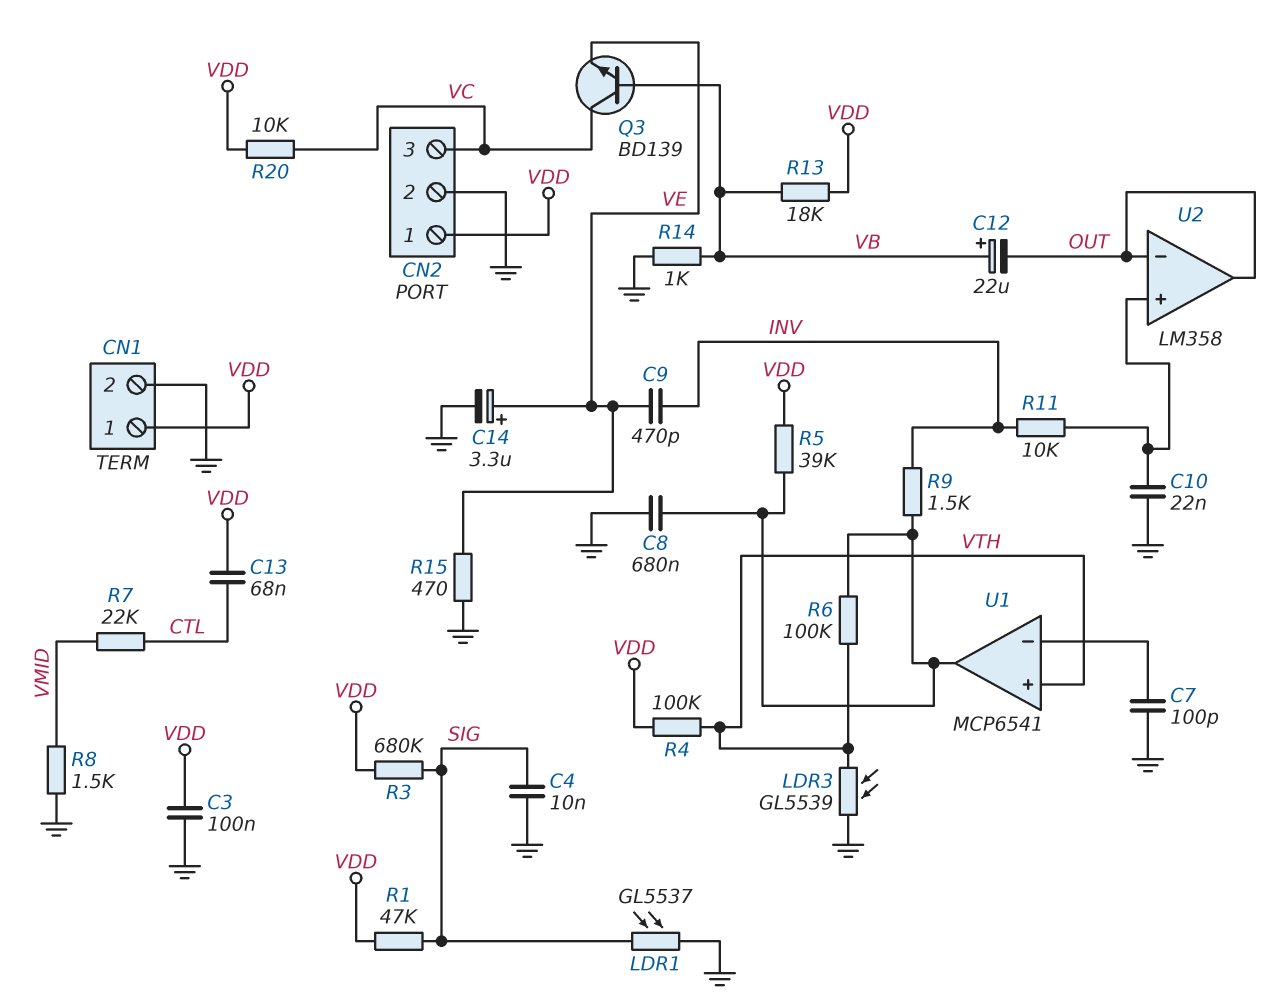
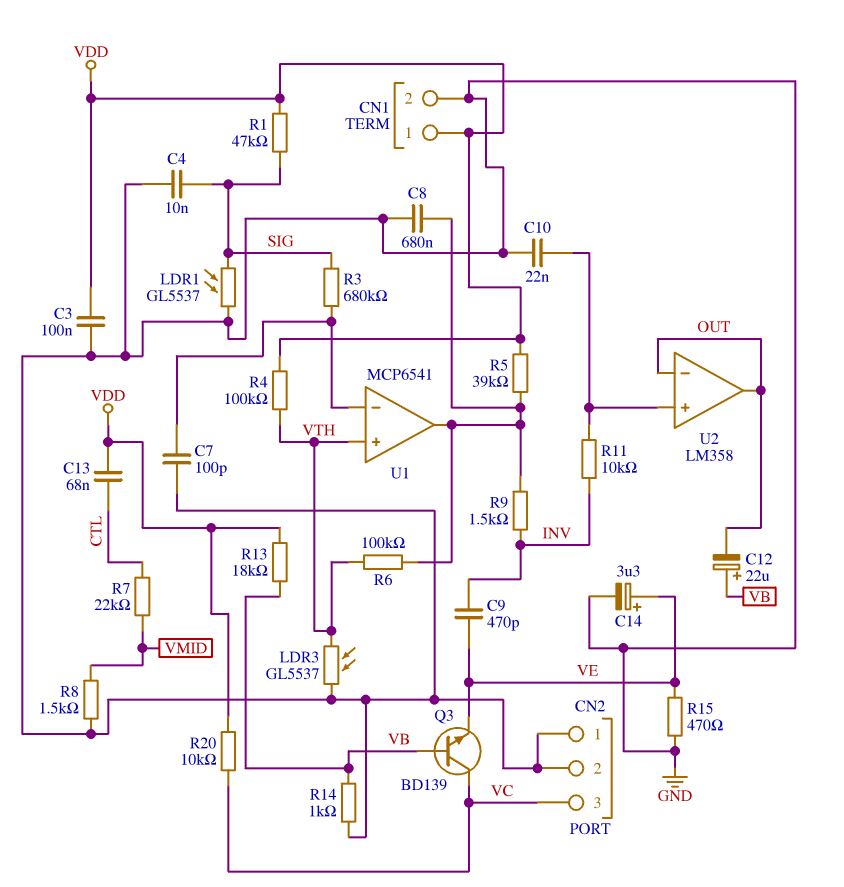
CN2 pin 1: VDD -> GND
LDR3: GL5539 (GND, VTH) -> GL5537 (GND, VTH)
R3: 680k (SIG, VDD) -> 680k (SIG, U1/in-)

